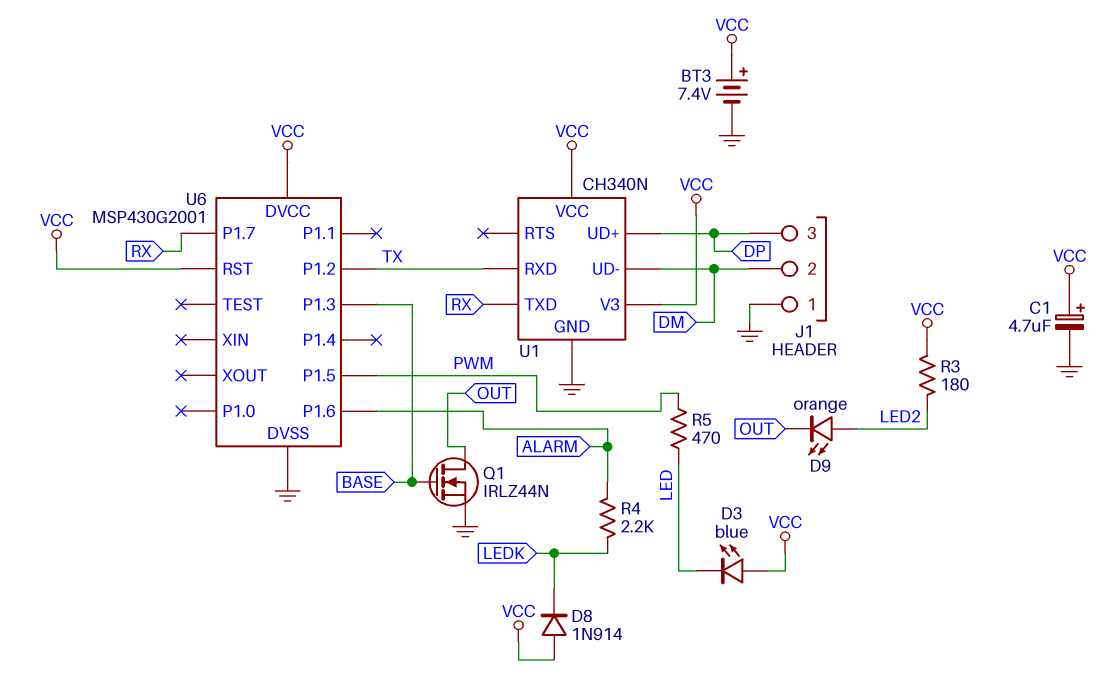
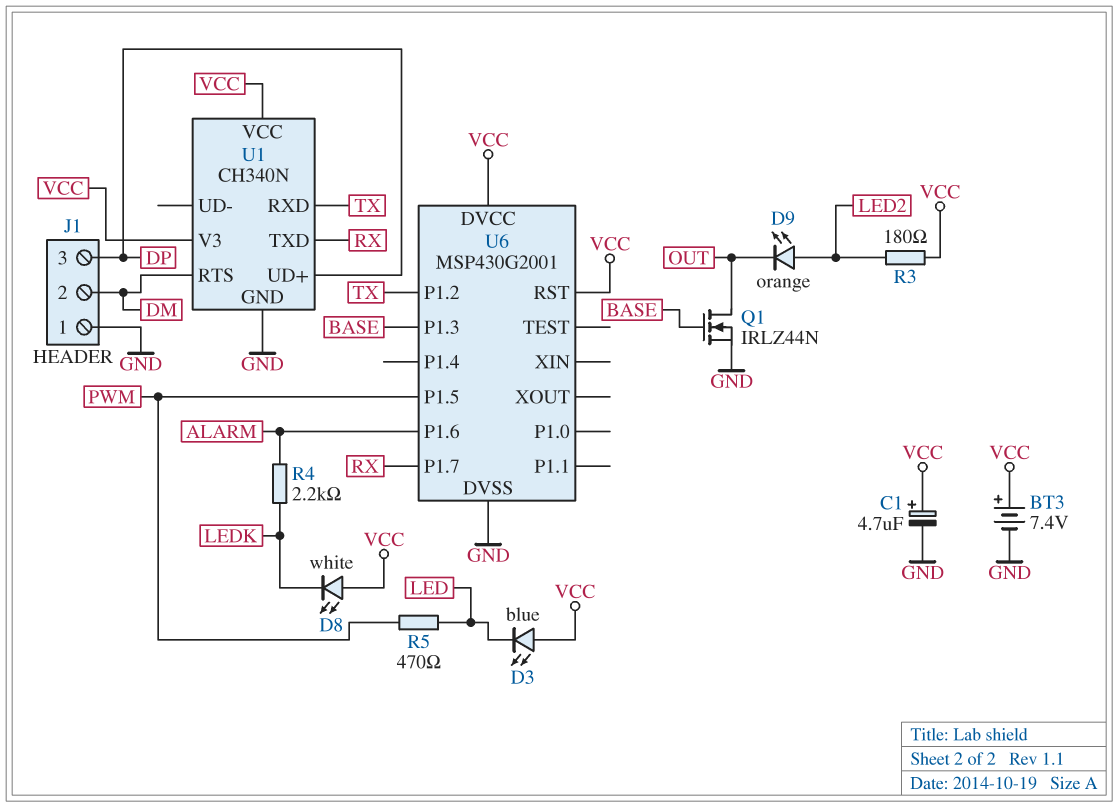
D8: diode 1N914 (A VCC, K LEDK) -> LED white (A VCC, K LEDK)
U1 pin RTS: none -> DM
U1 pin UD-: DM -> none

